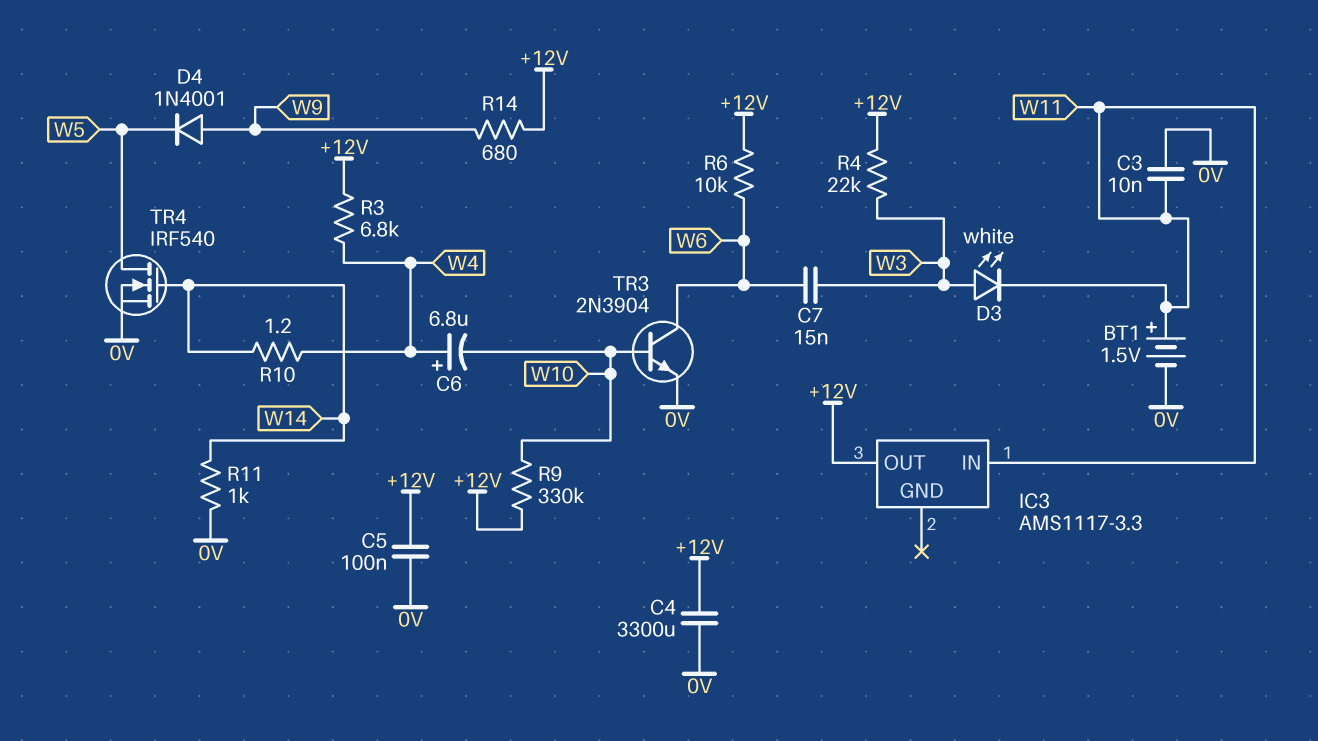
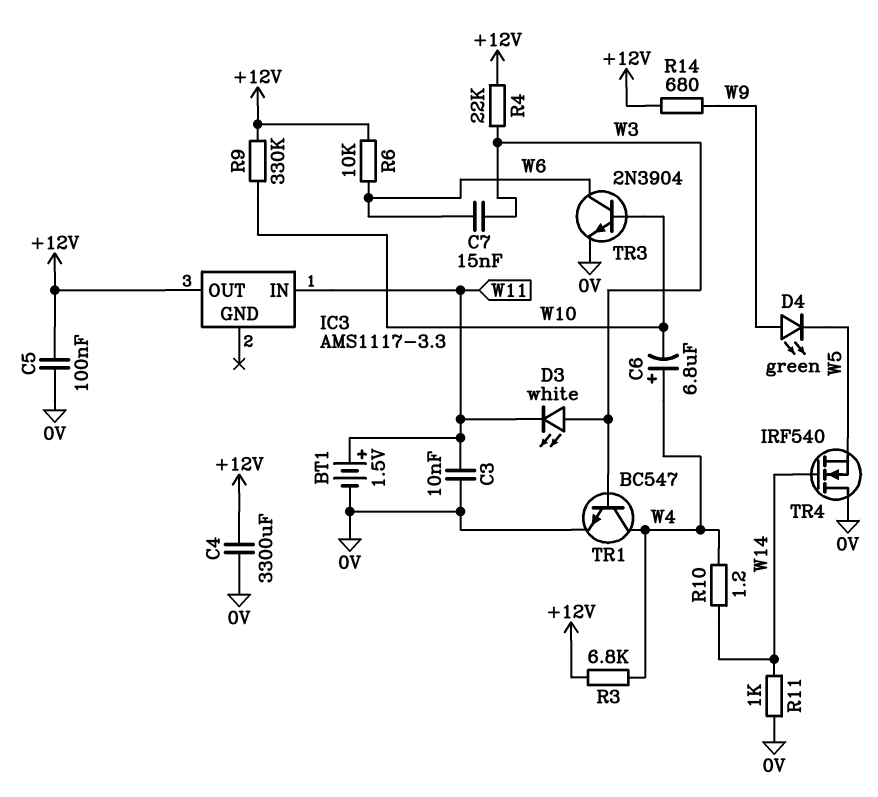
D4: diode 1N4001 (A W9, K W5) -> LED green (A W9, K W5)
TR1: none -> NPN BC547 (B W3, C W4, E 0V)
TR4: NMOS IRF540 (G W14, D W5, S 0V) -> NMOS IRF540 (G W14, D 0V, S W5)

